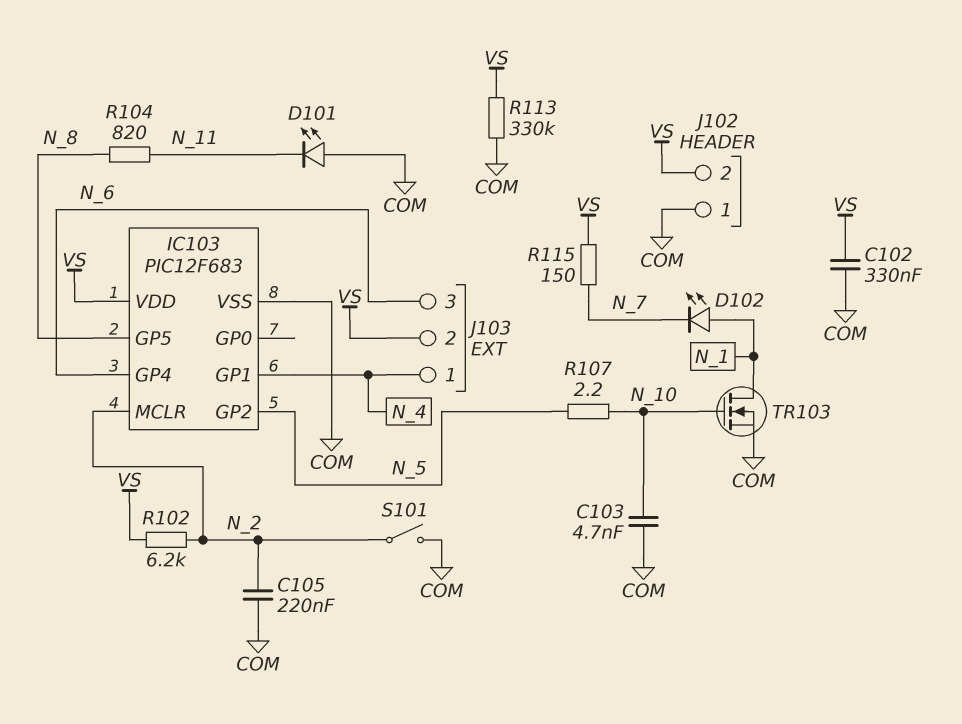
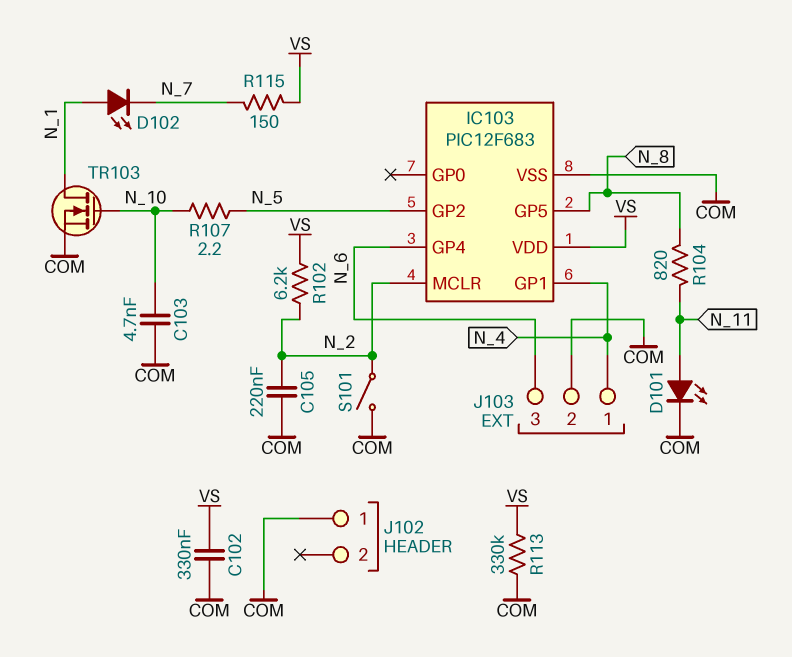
D101: LED (A COM, K N_11) -> LED (A N_11, K COM)
J102 pin 2: VS -> none
J103 pin 2: VS -> COM

